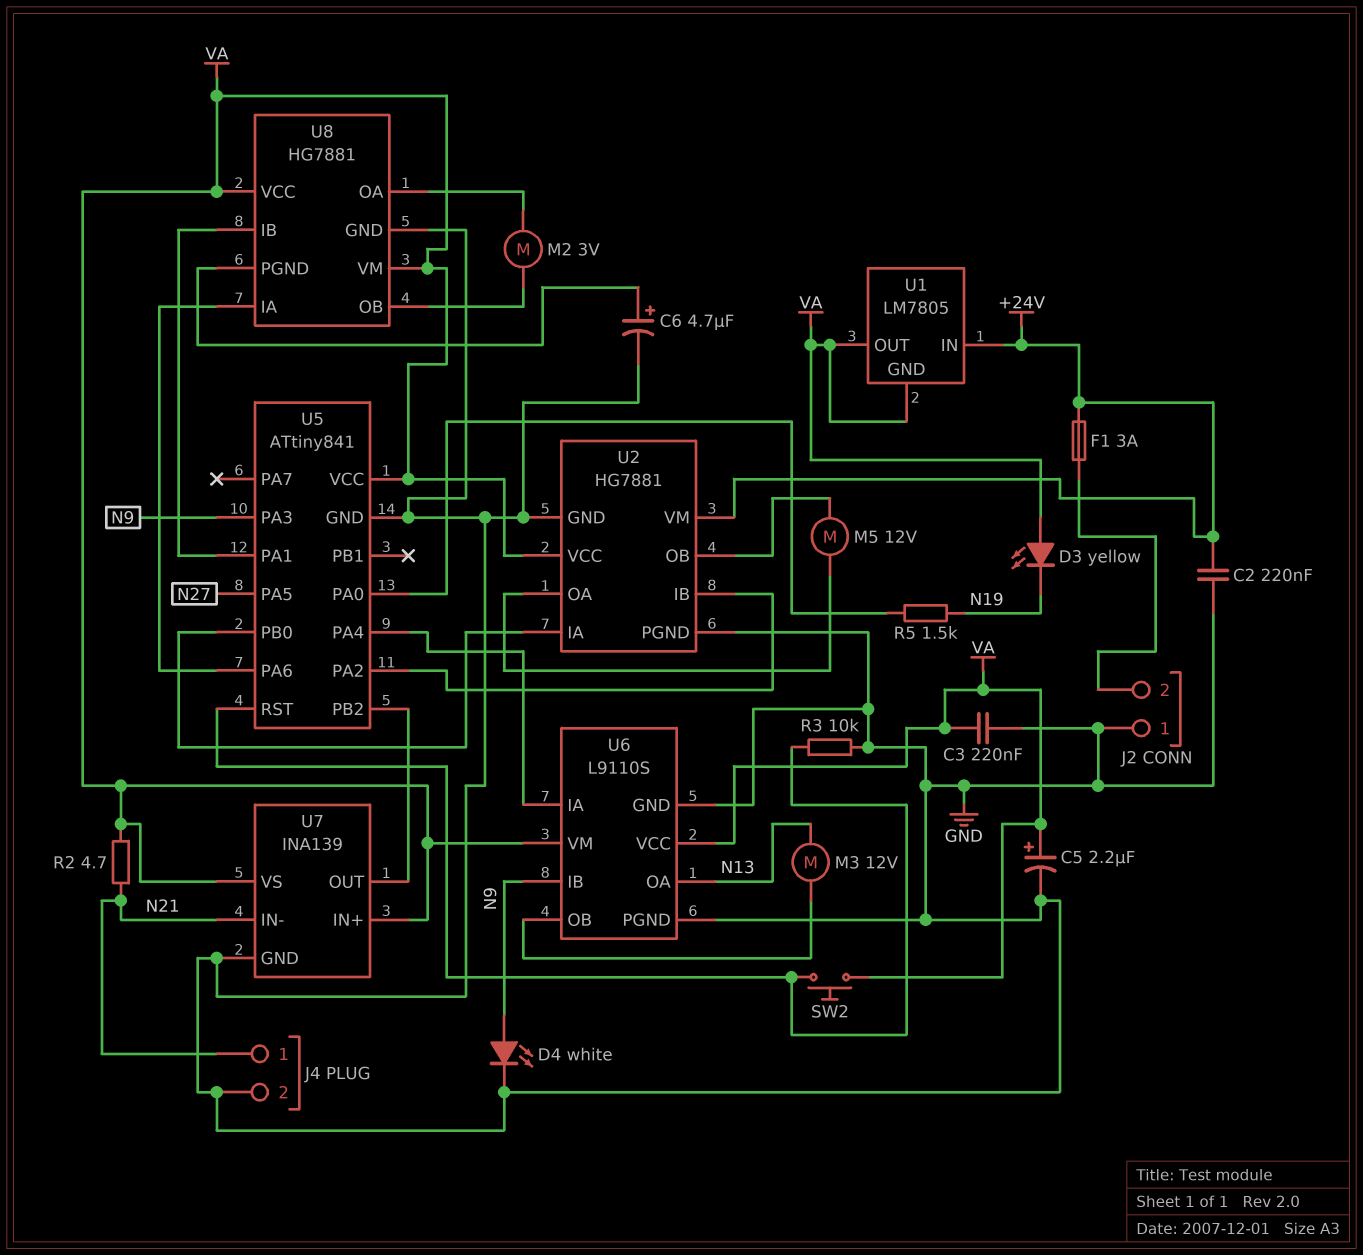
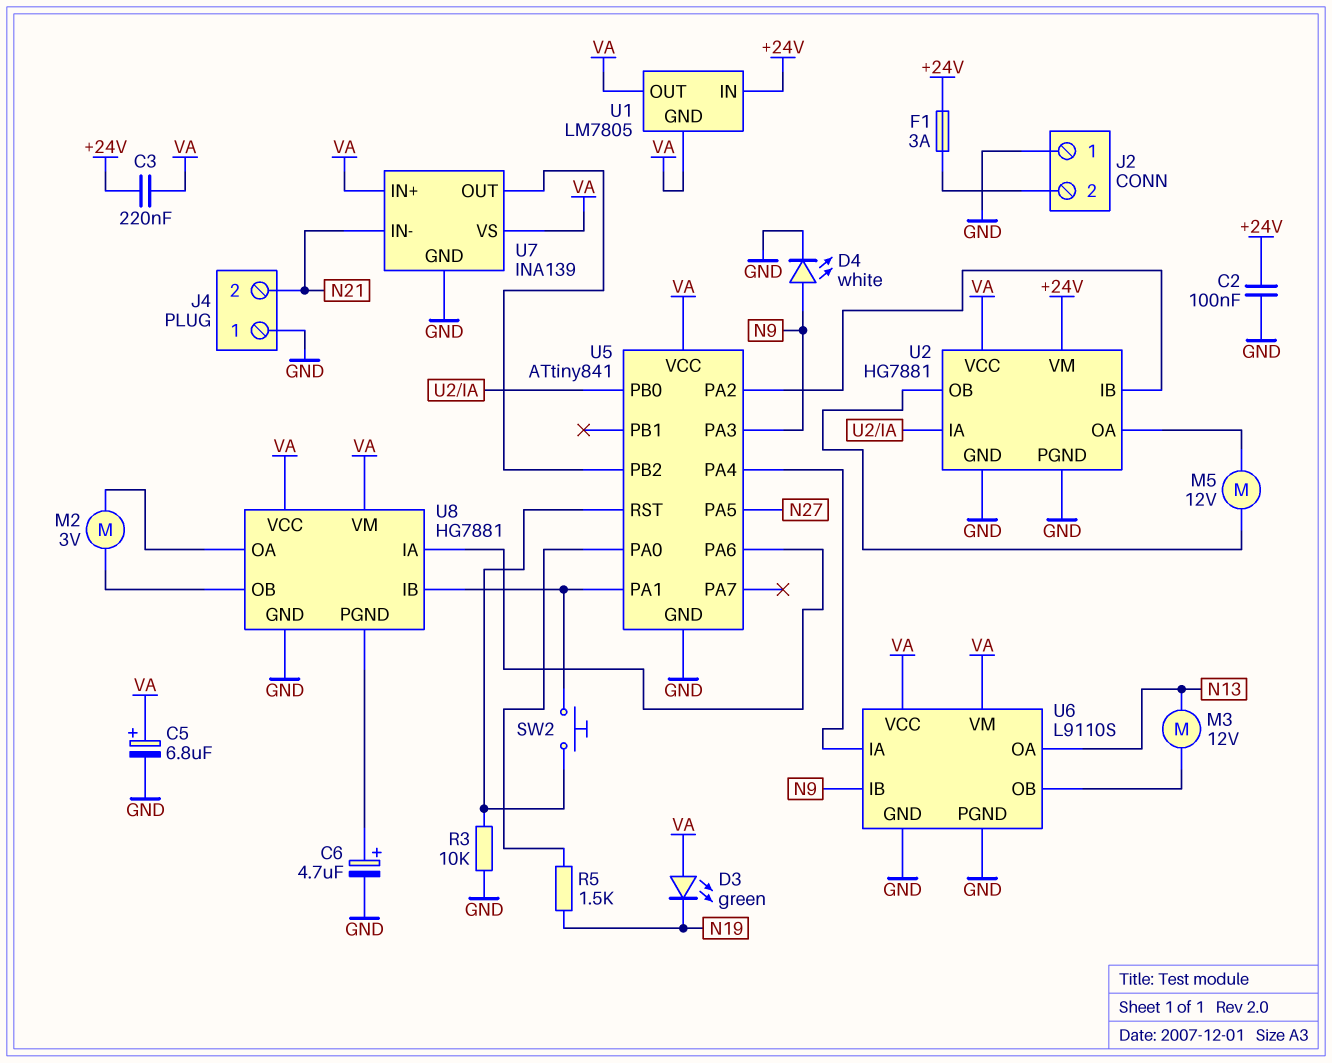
C2: 220nF (+24V, GND) -> 100nF (+24V, GND)
C3: 220nF (GND, VA) -> 220nF (+24V, VA)
C5: 2.2uF (plus VA, minus GND) -> 6.8uF (plus VA, minus GND)
D3: LED yellow (A VA, K N19) -> LED green (A VA, K N19)
J4 pin 1: N21 -> GND
J4 pin 2: GND -> N21
R2: 4.7 (N21, VA) -> none
SW2: button (U5/RST, VA) -> button (U5/PA1, U5/RST)

